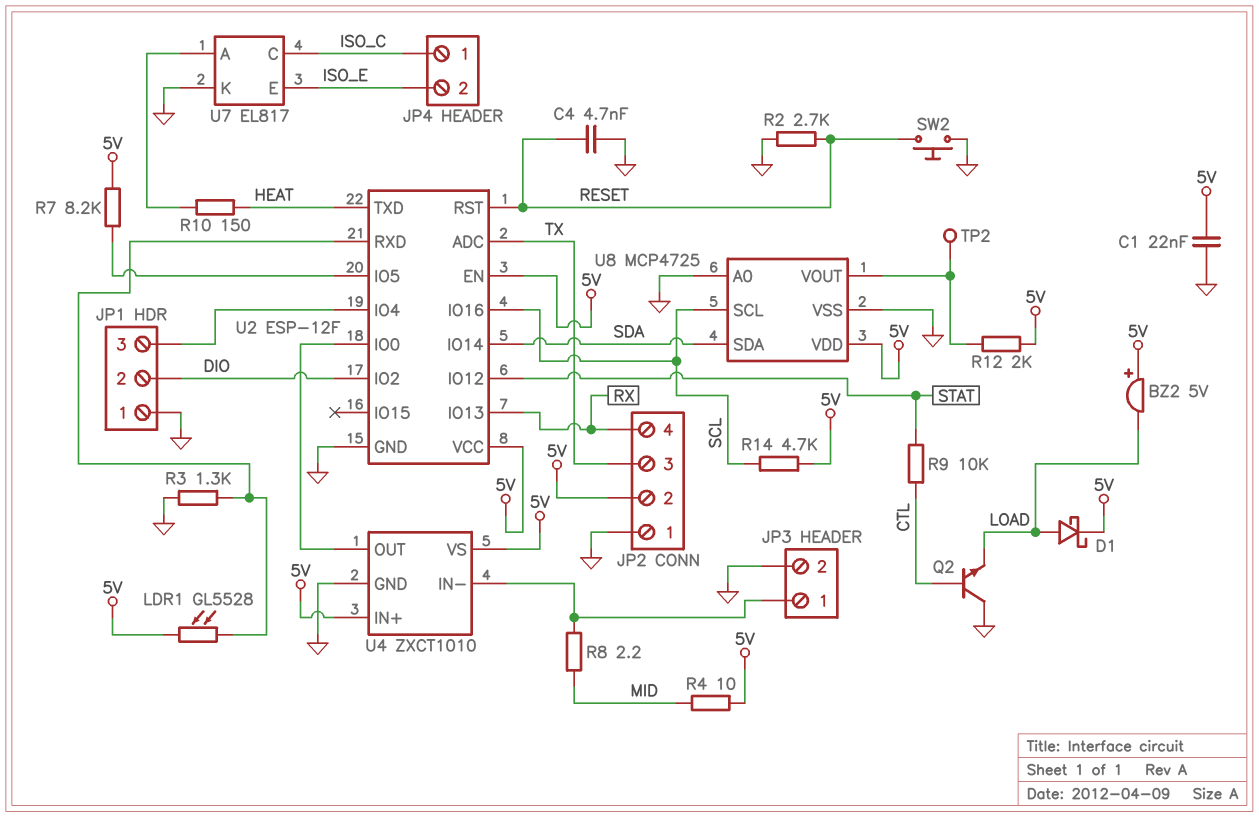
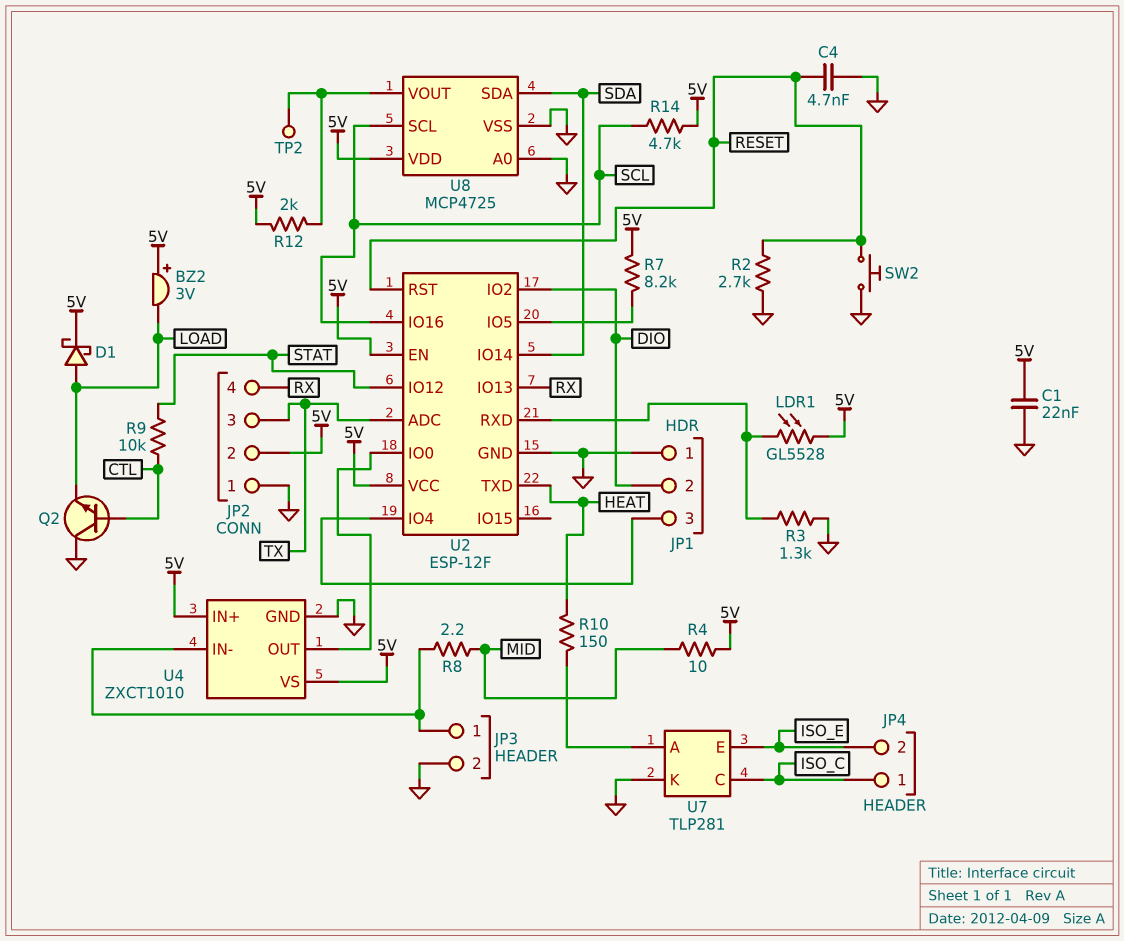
BZ2: buzzer 5V (plus 5V, minus LOAD) -> buzzer 3V (plus 5V, minus LOAD)
U7: EL817 -> TLP281

